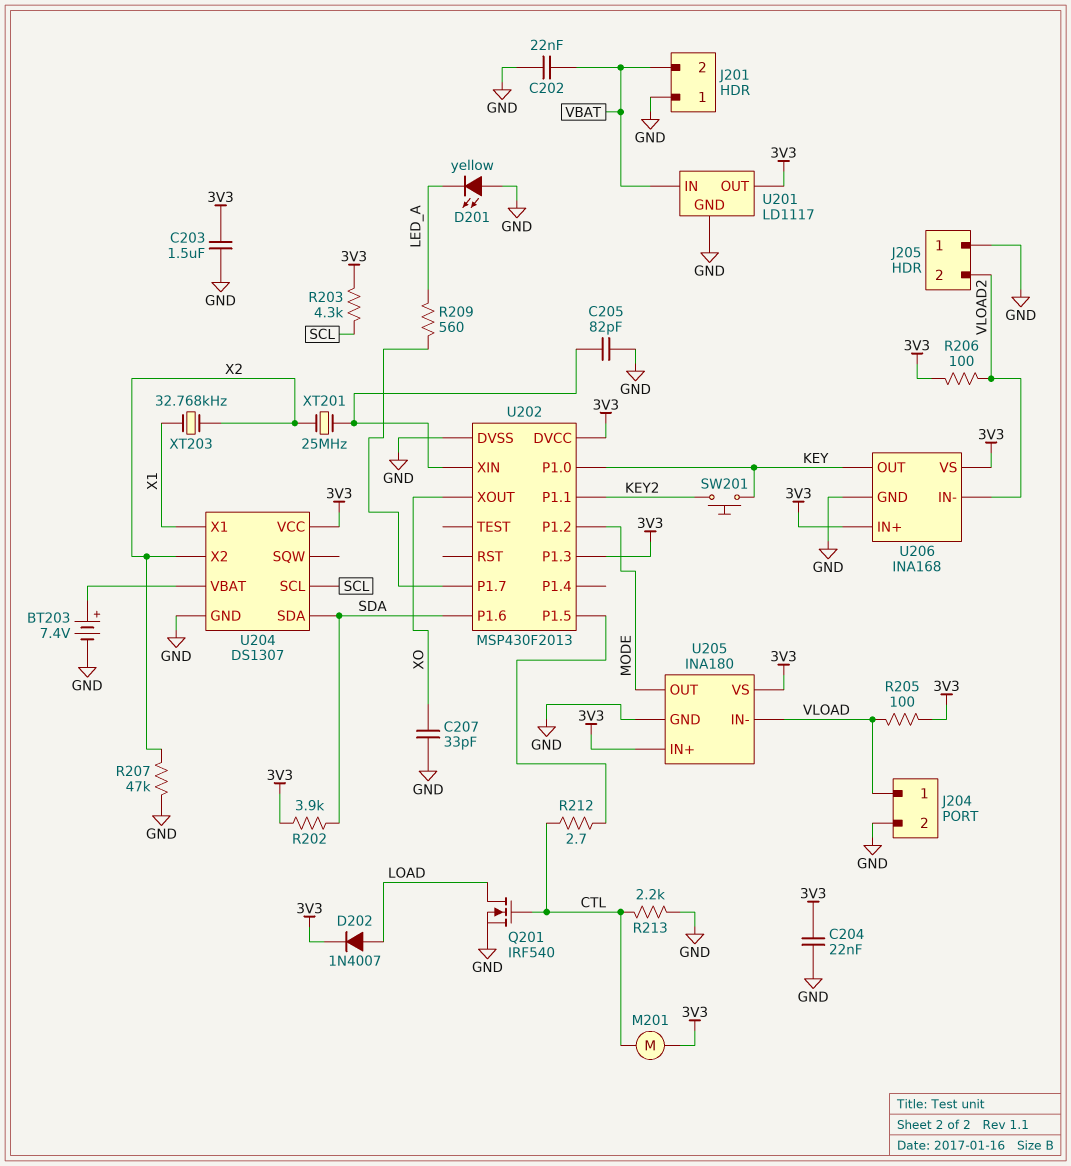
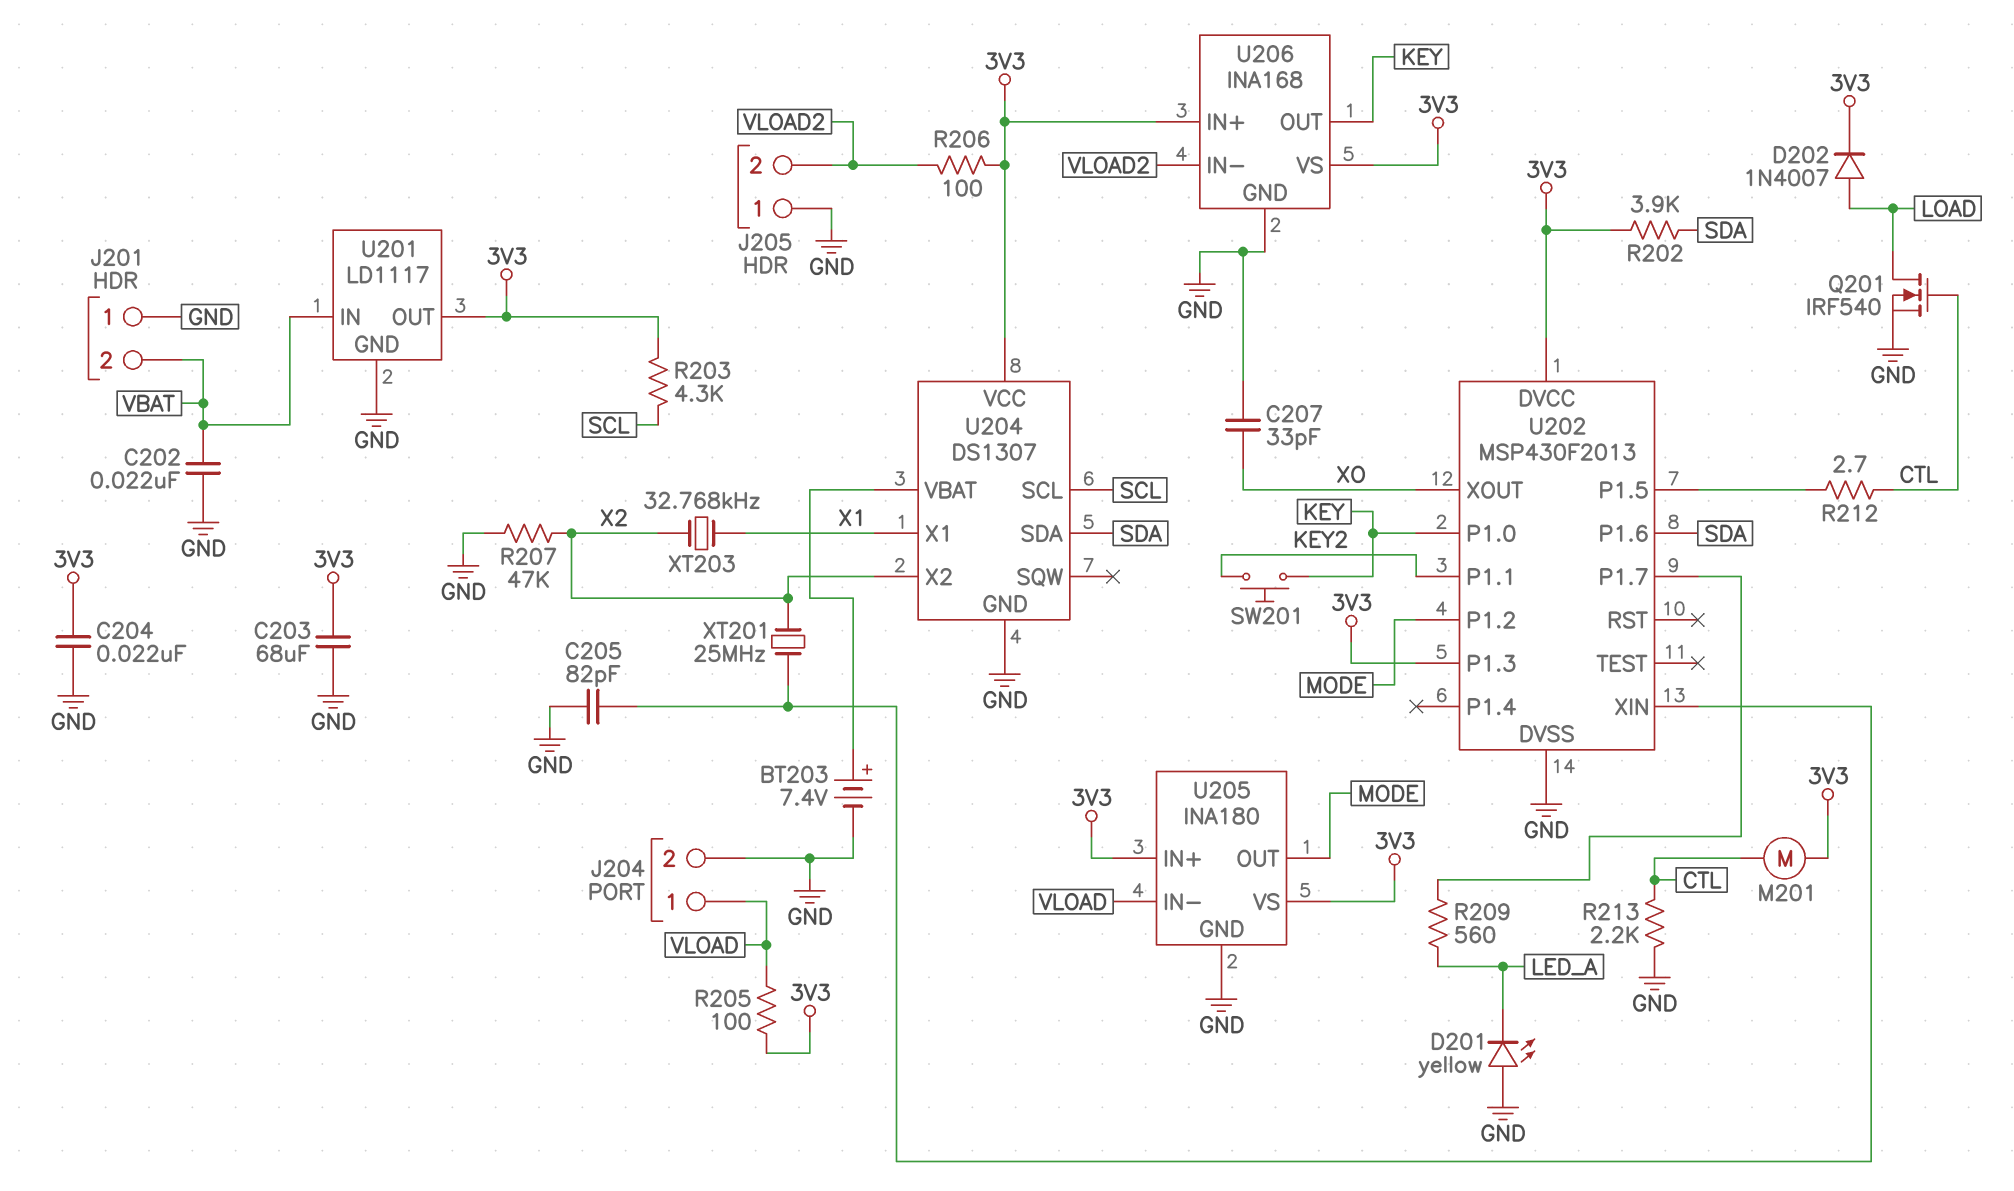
C203: 1.5uF (3V3, GND) -> 68uF (3V3, GND)

